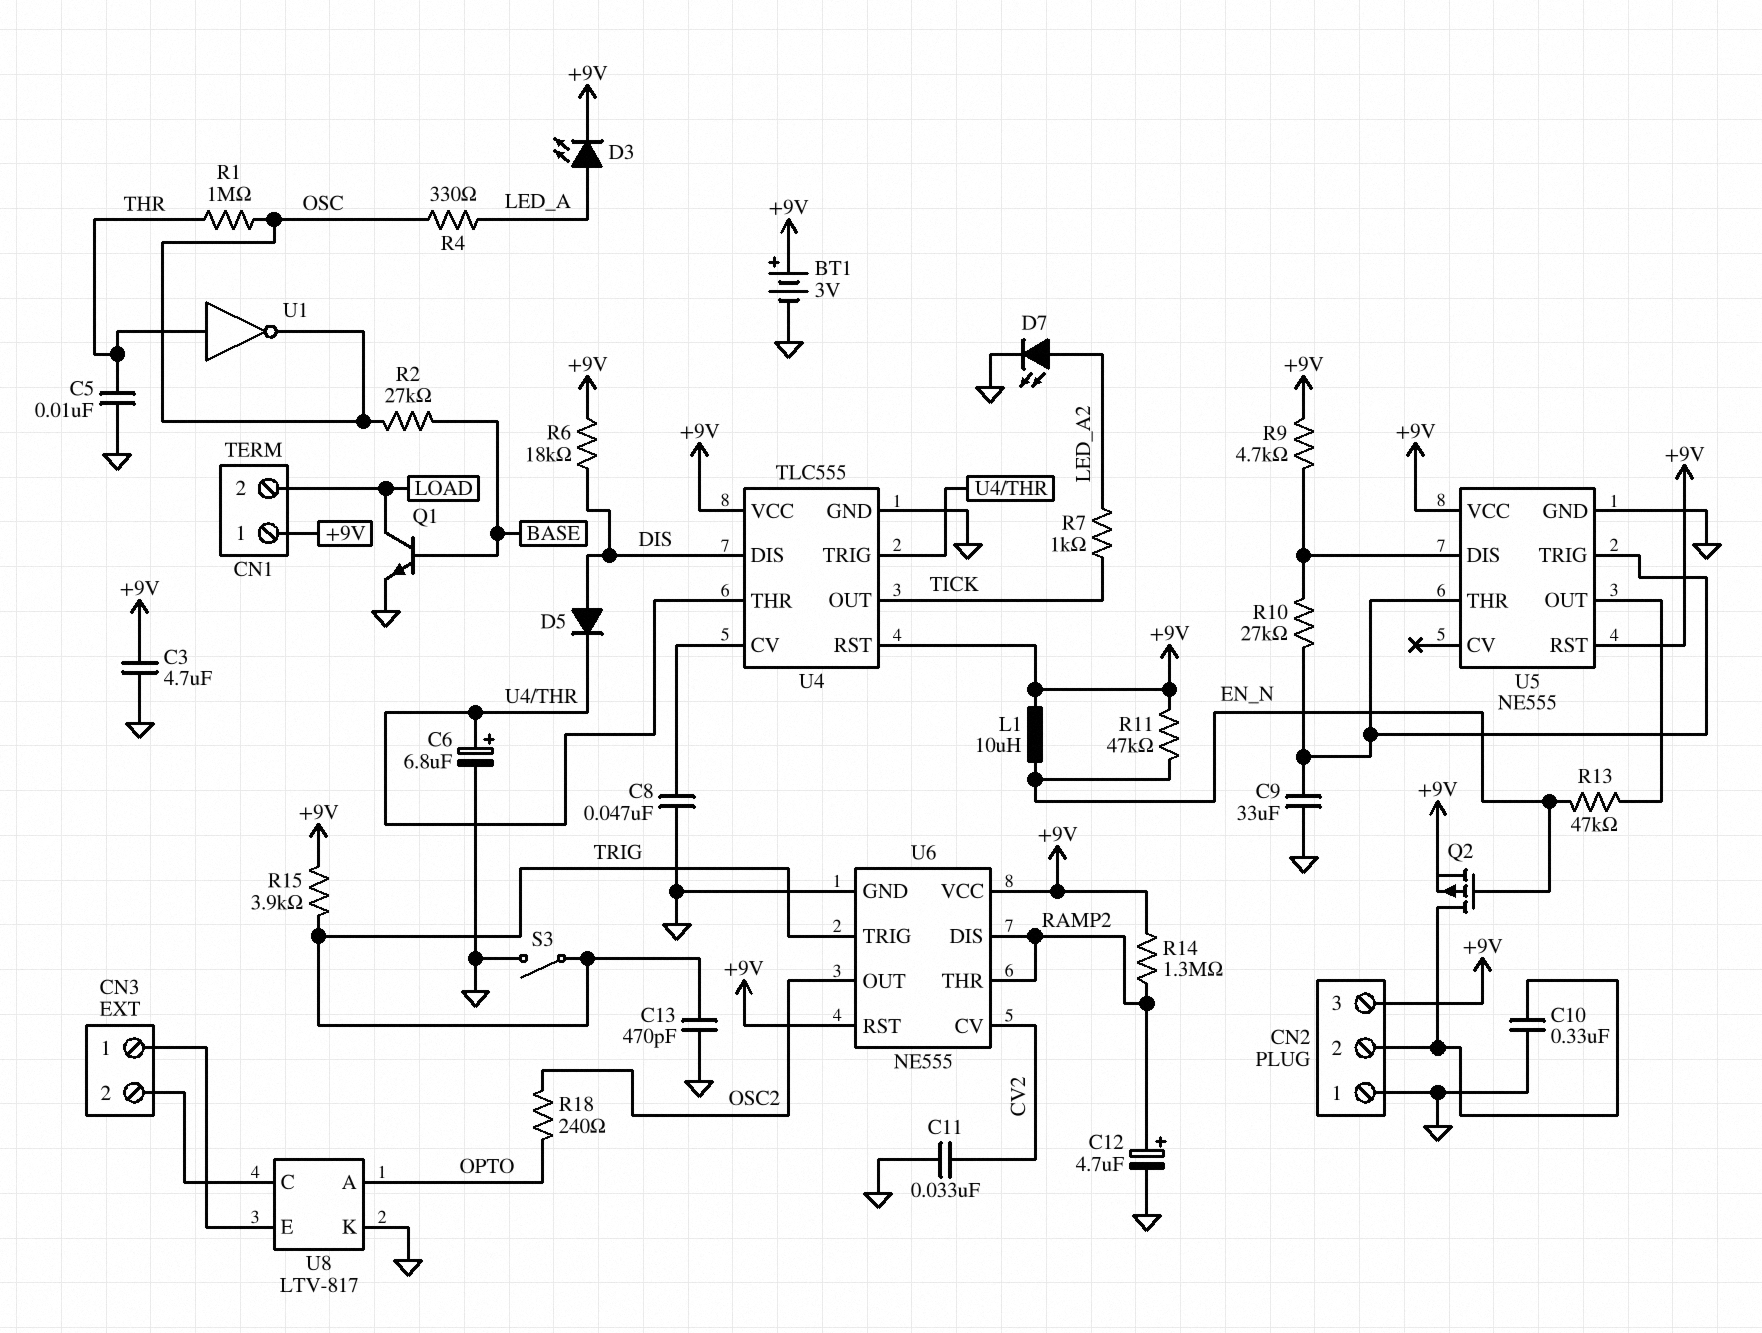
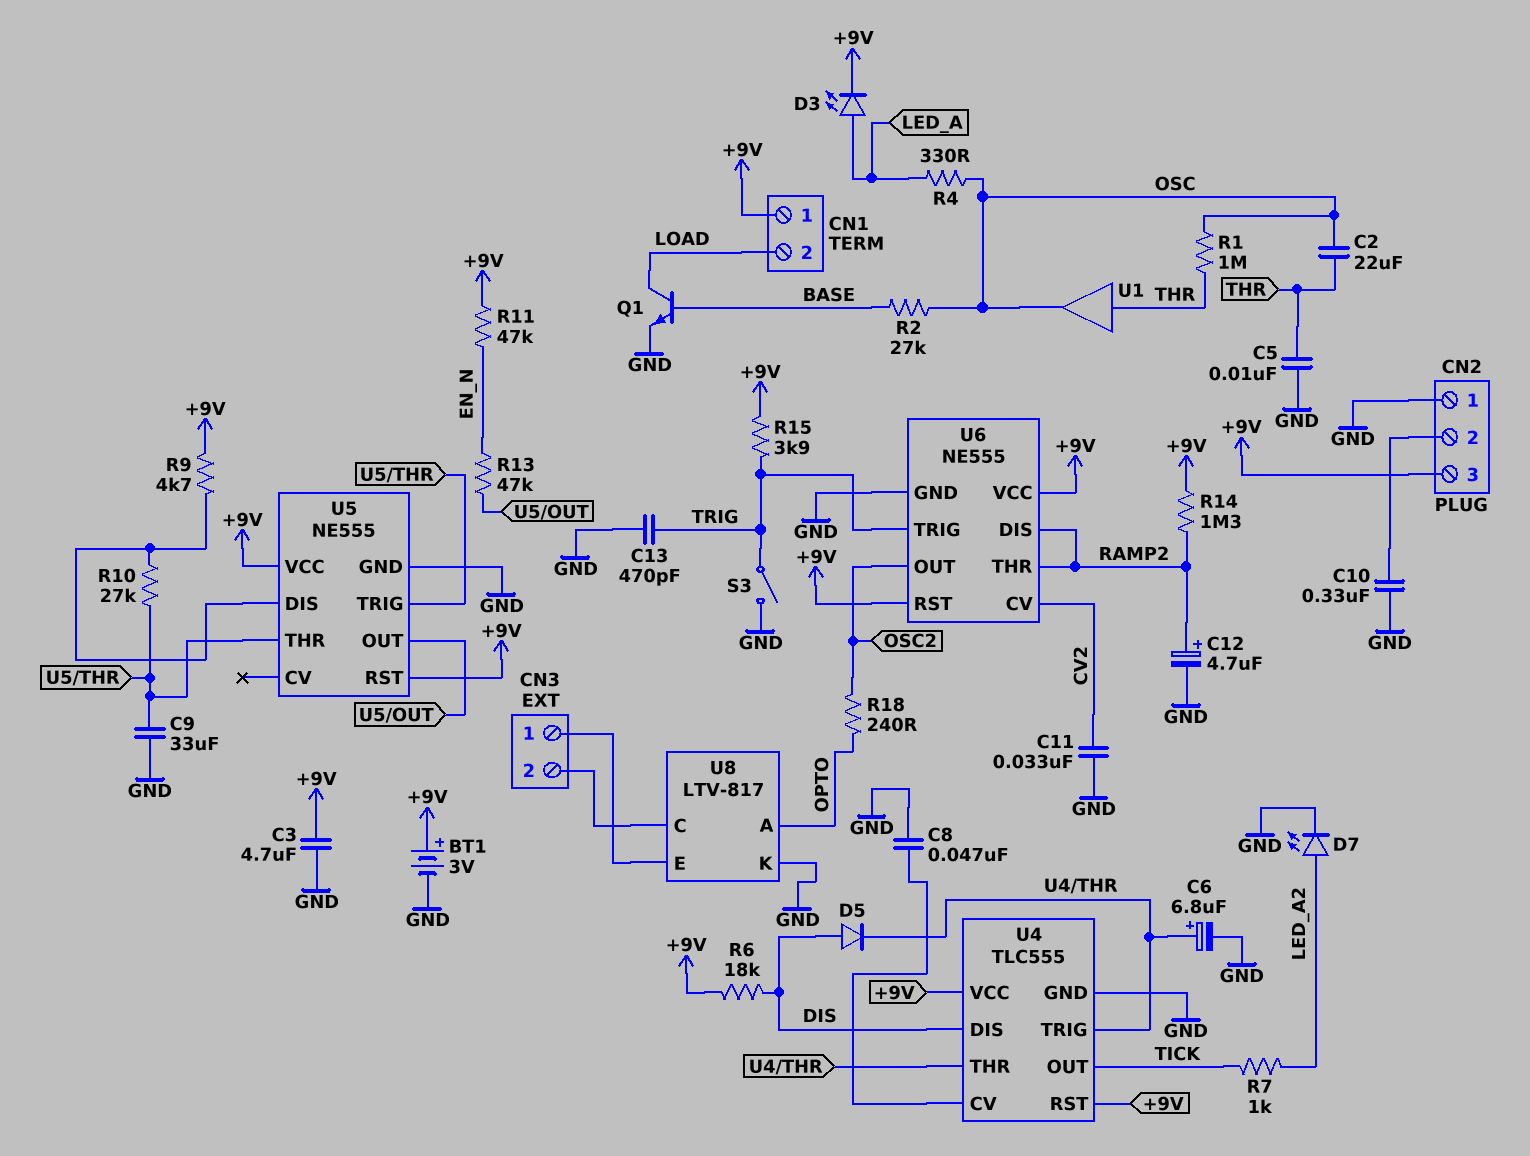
C2: none -> 22uF (OSC, THR)
L1: 10uH (+9V, EN_N) -> none
Q2: PMOS (G EN_N, D CN2/2, S +9V) -> none
U1: NOT (in THR, out OSC) -> buffer (in THR, out OSC)

